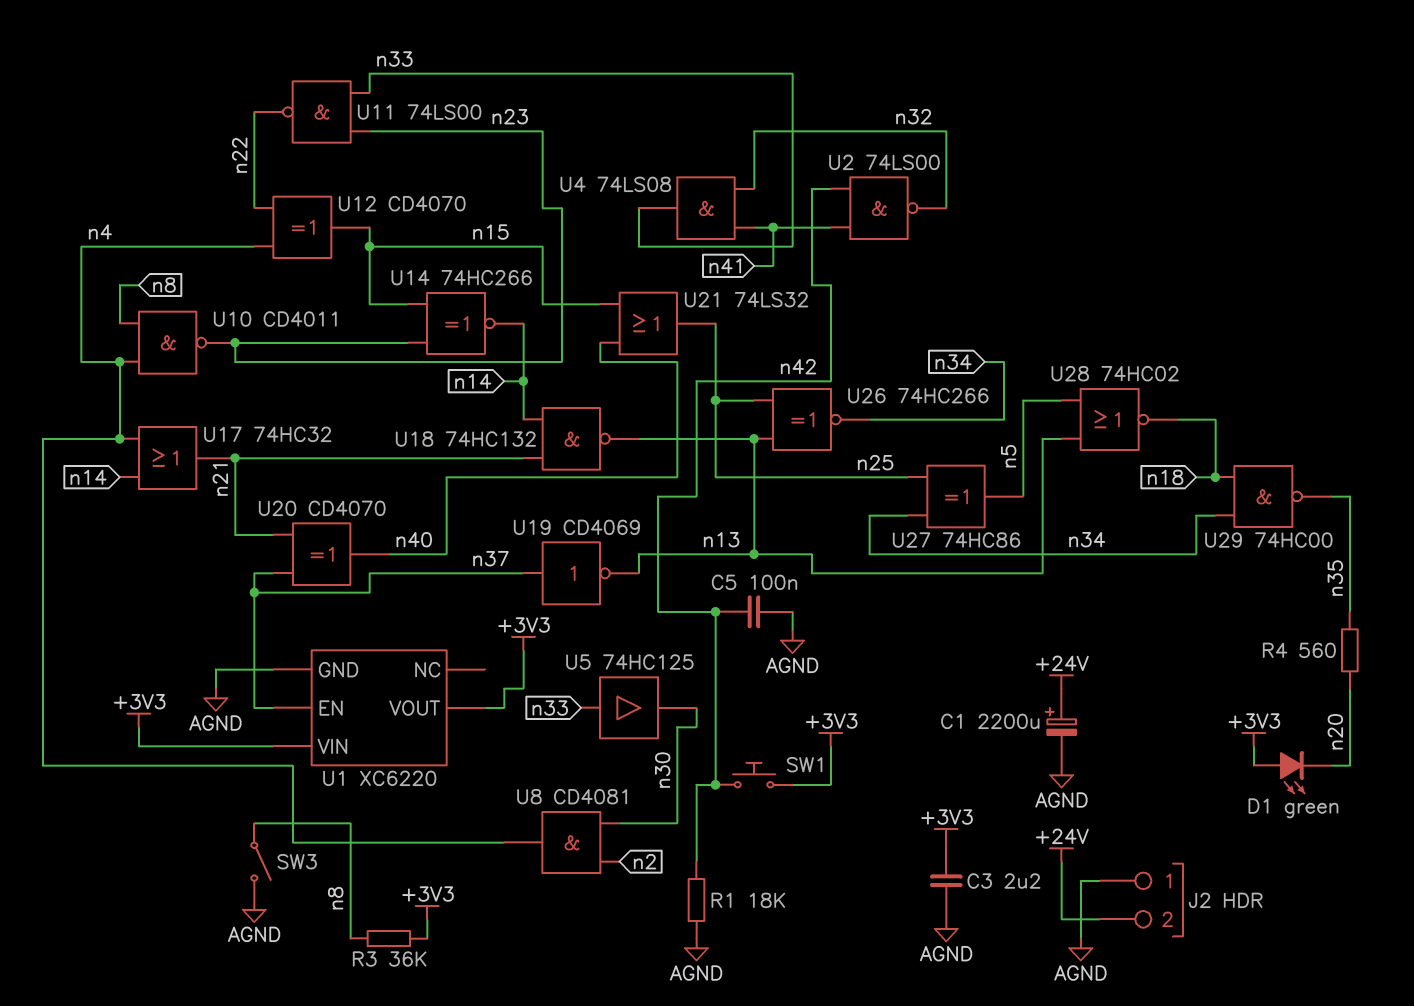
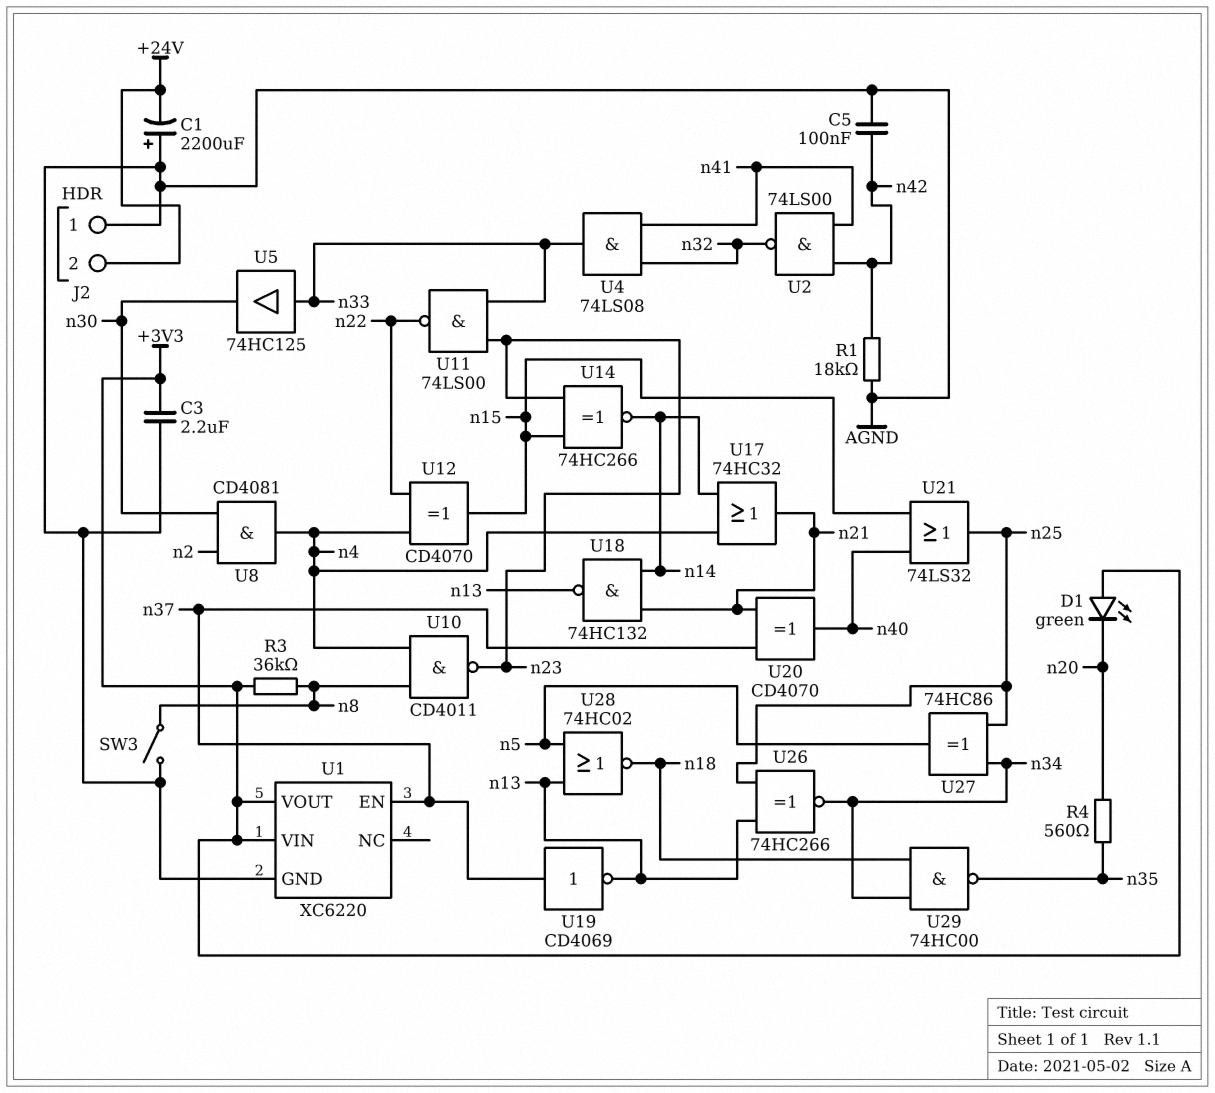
C1: 2200uF (plus +24V, minus AGND) -> 2200uF (plus AGND, minus +24V)
SW1: button (+3V3, n42) -> none

